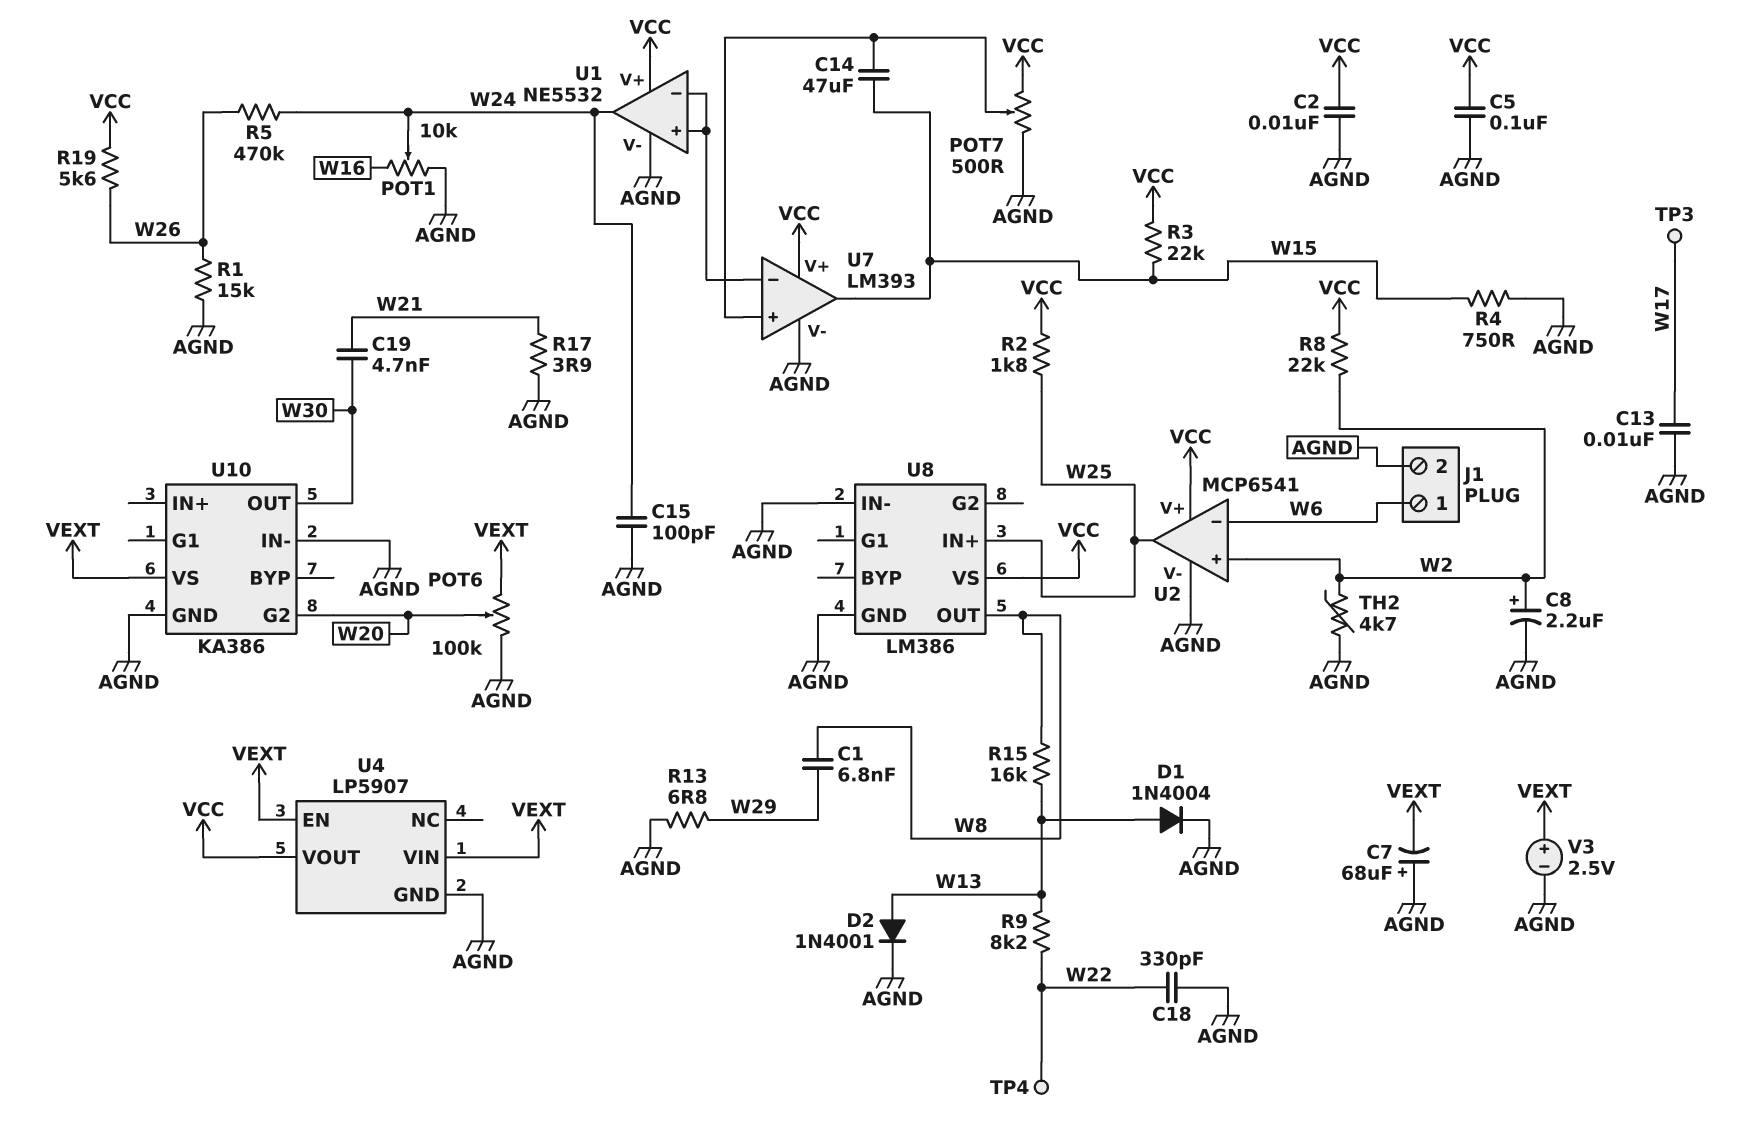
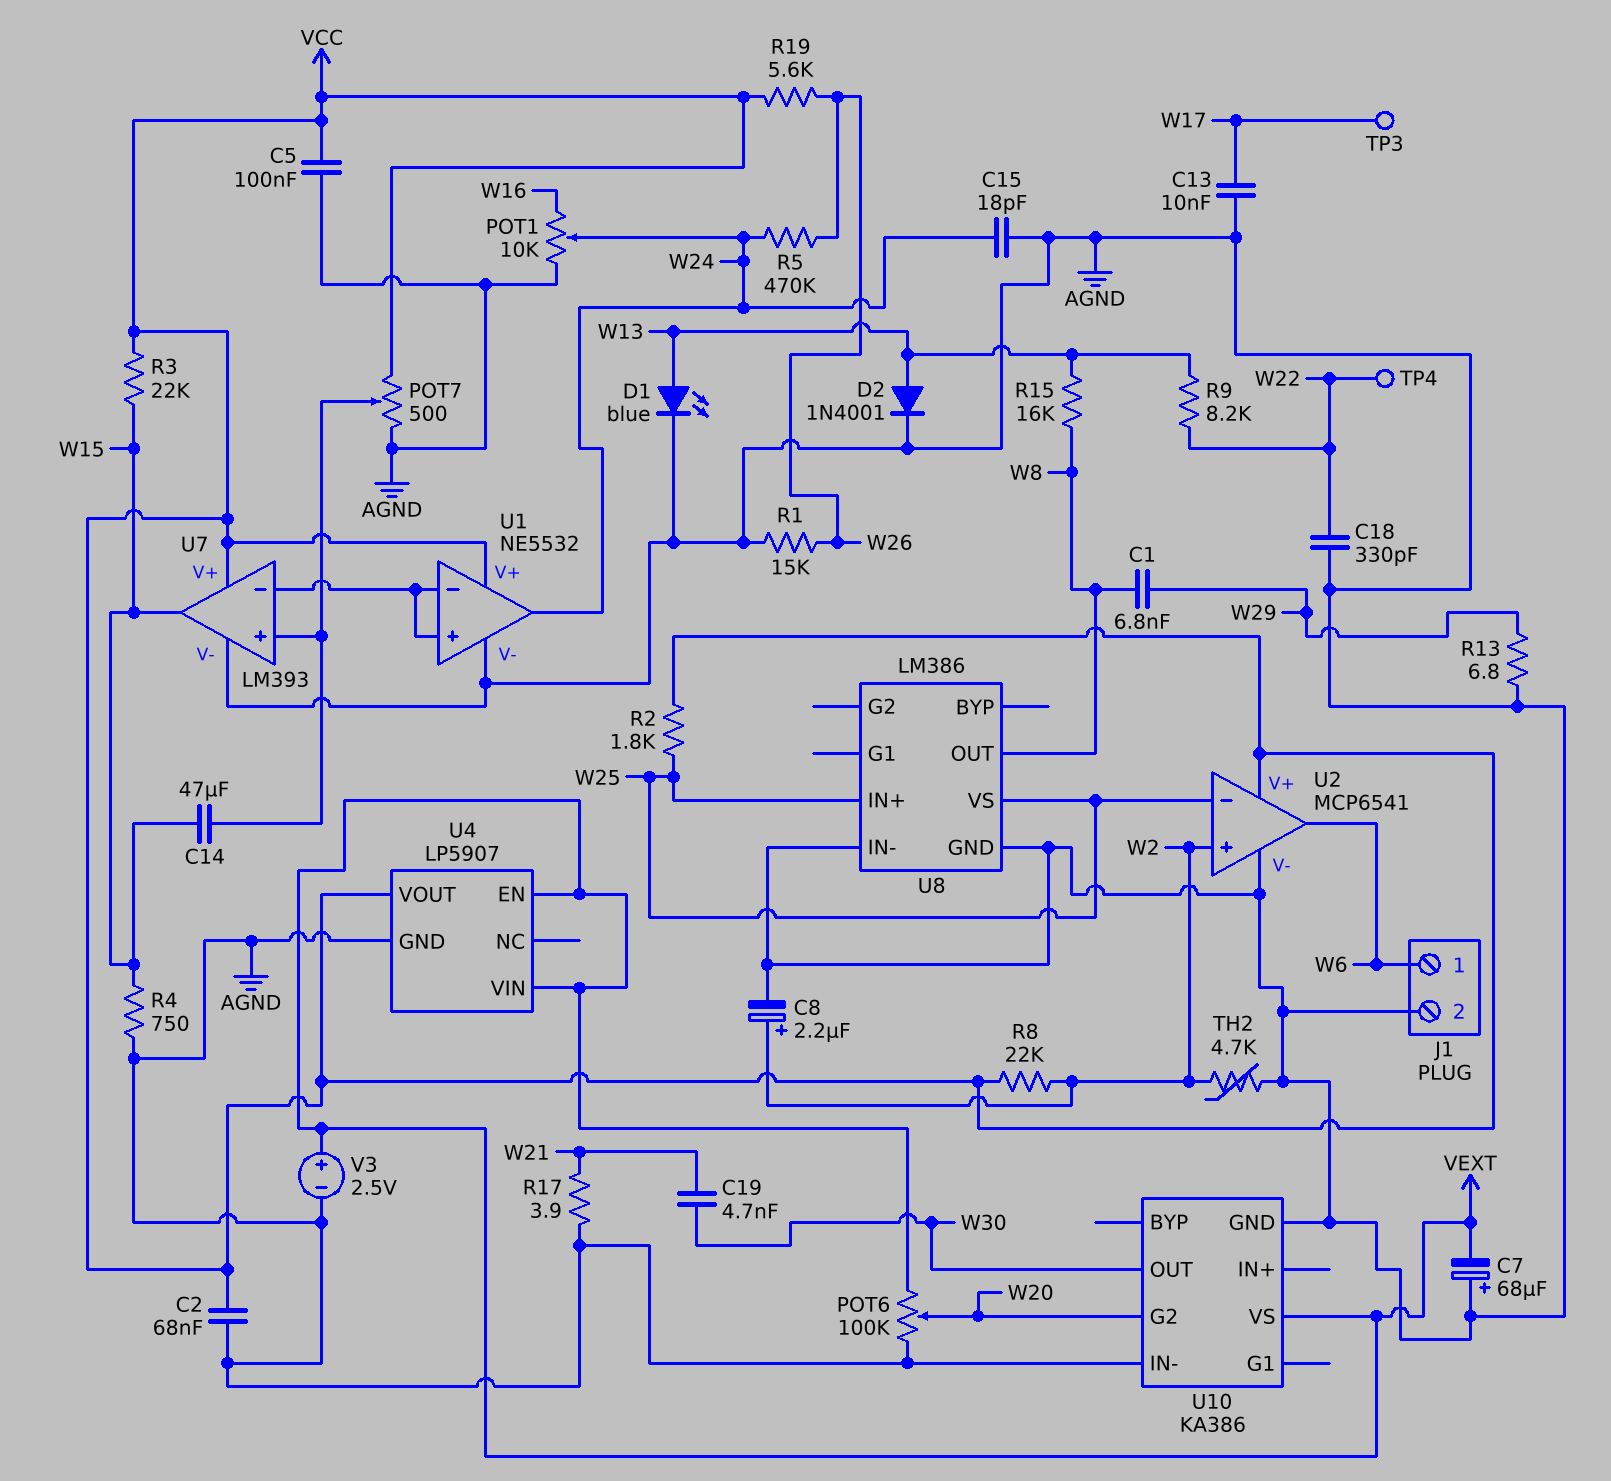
C2: 10nF (AGND, VCC) -> 68nF (AGND, VCC)
C15: 100pF (AGND, W24) -> 18pF (AGND, W24)
D1: diode 1N4004 (A W13, K AGND) -> LED blue (A W13, K AGND)
U2 pin in-: W6 -> W25
U2 pin out: W25 -> W6
U8 pin VS: VCC -> W25

